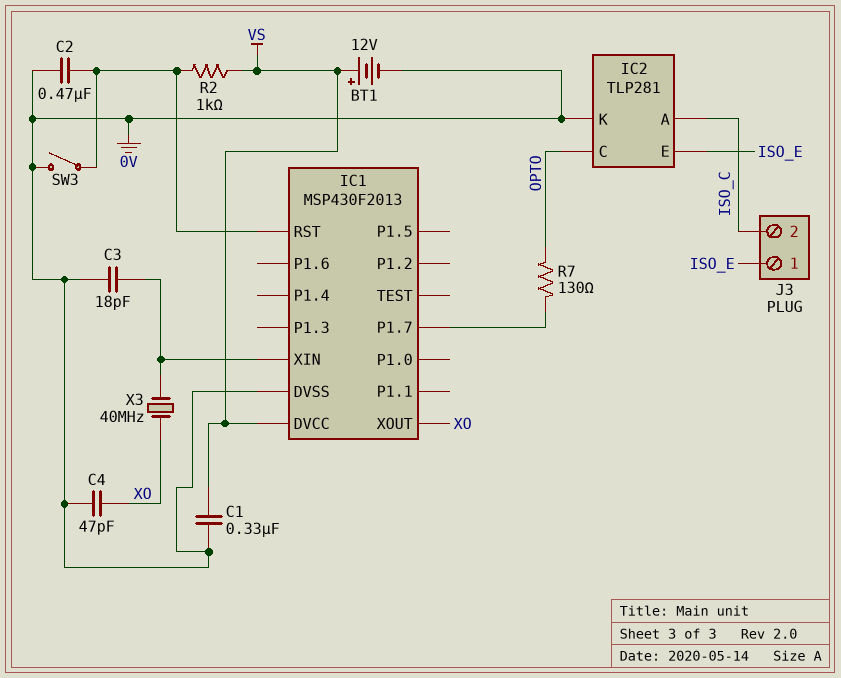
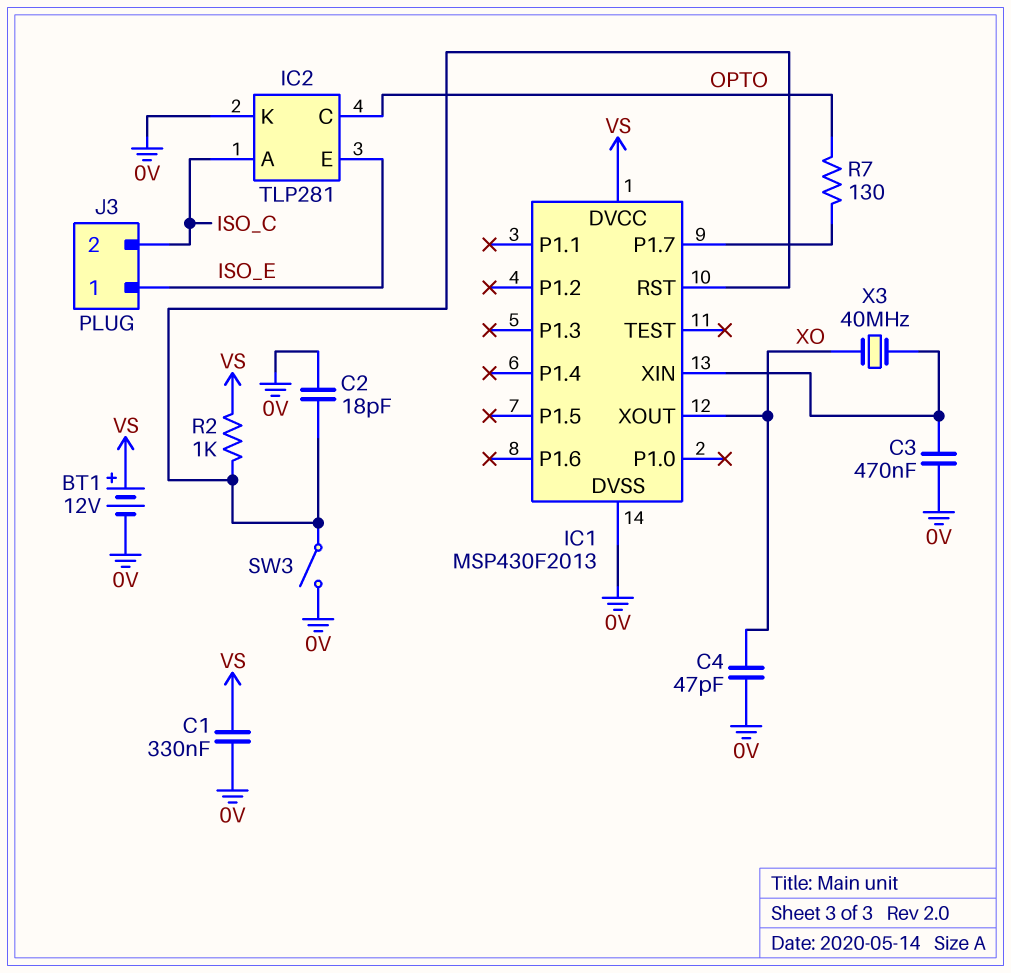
C2: 470nF (0V, IC1/RST) -> 18pF (0V, IC1/RST)
C3: 18pF (0V, IC1/XIN) -> 470nF (0V, IC1/XIN)

